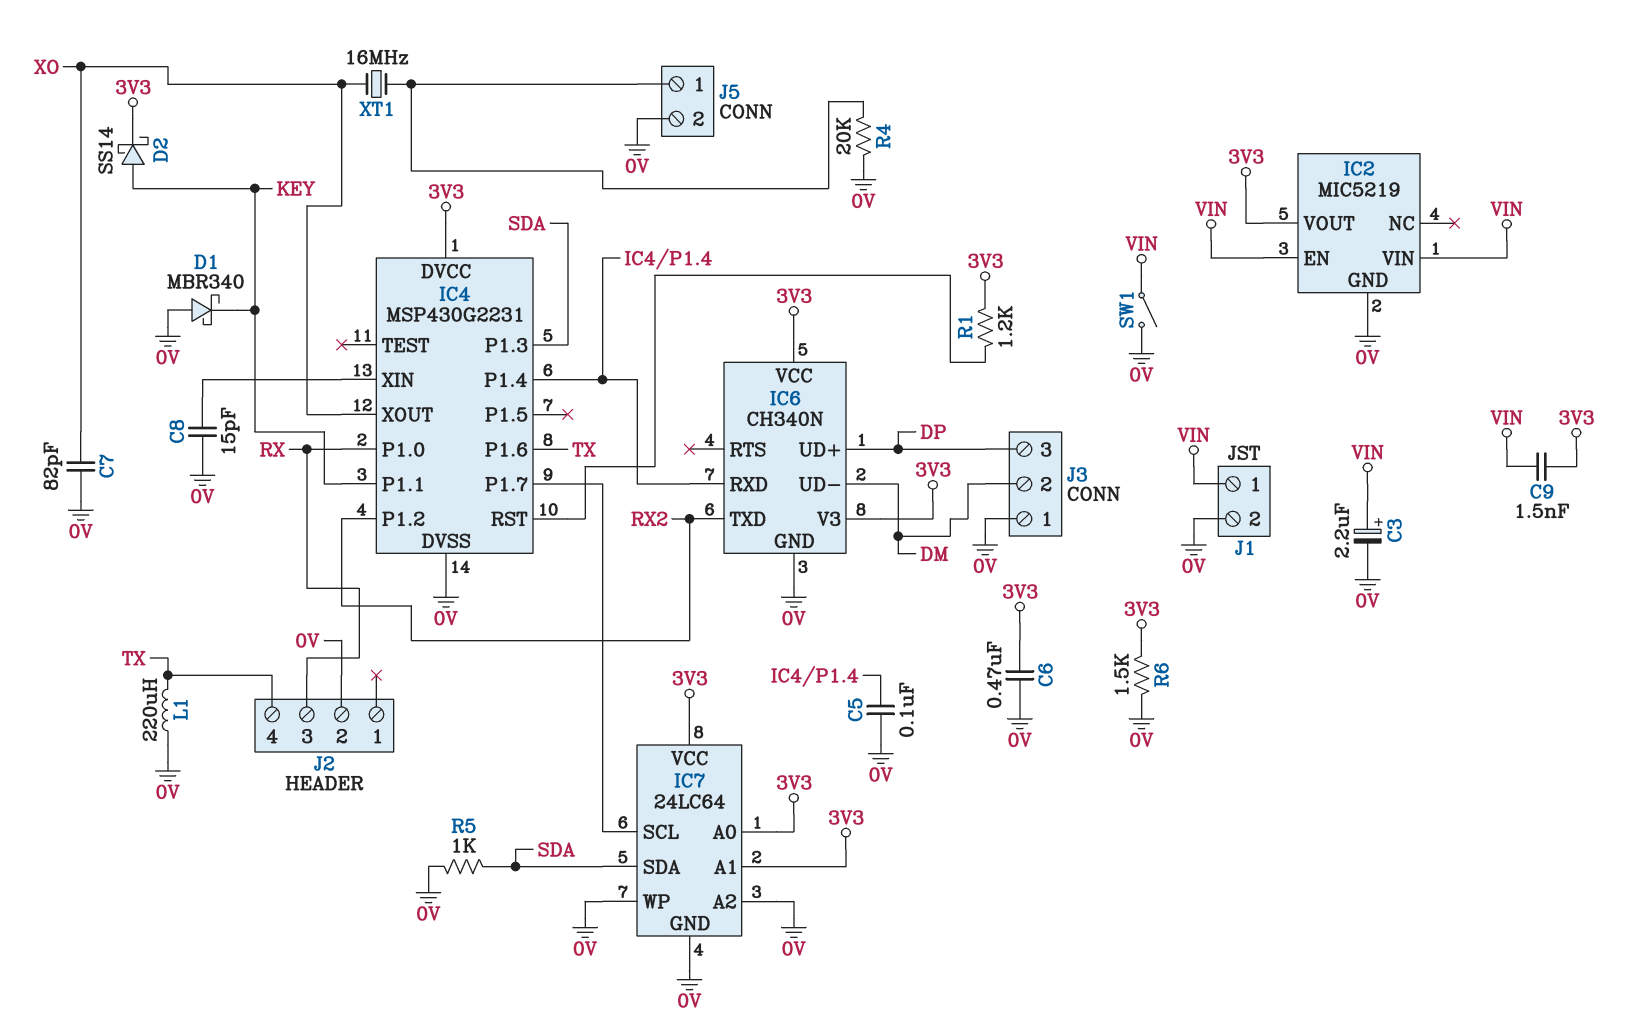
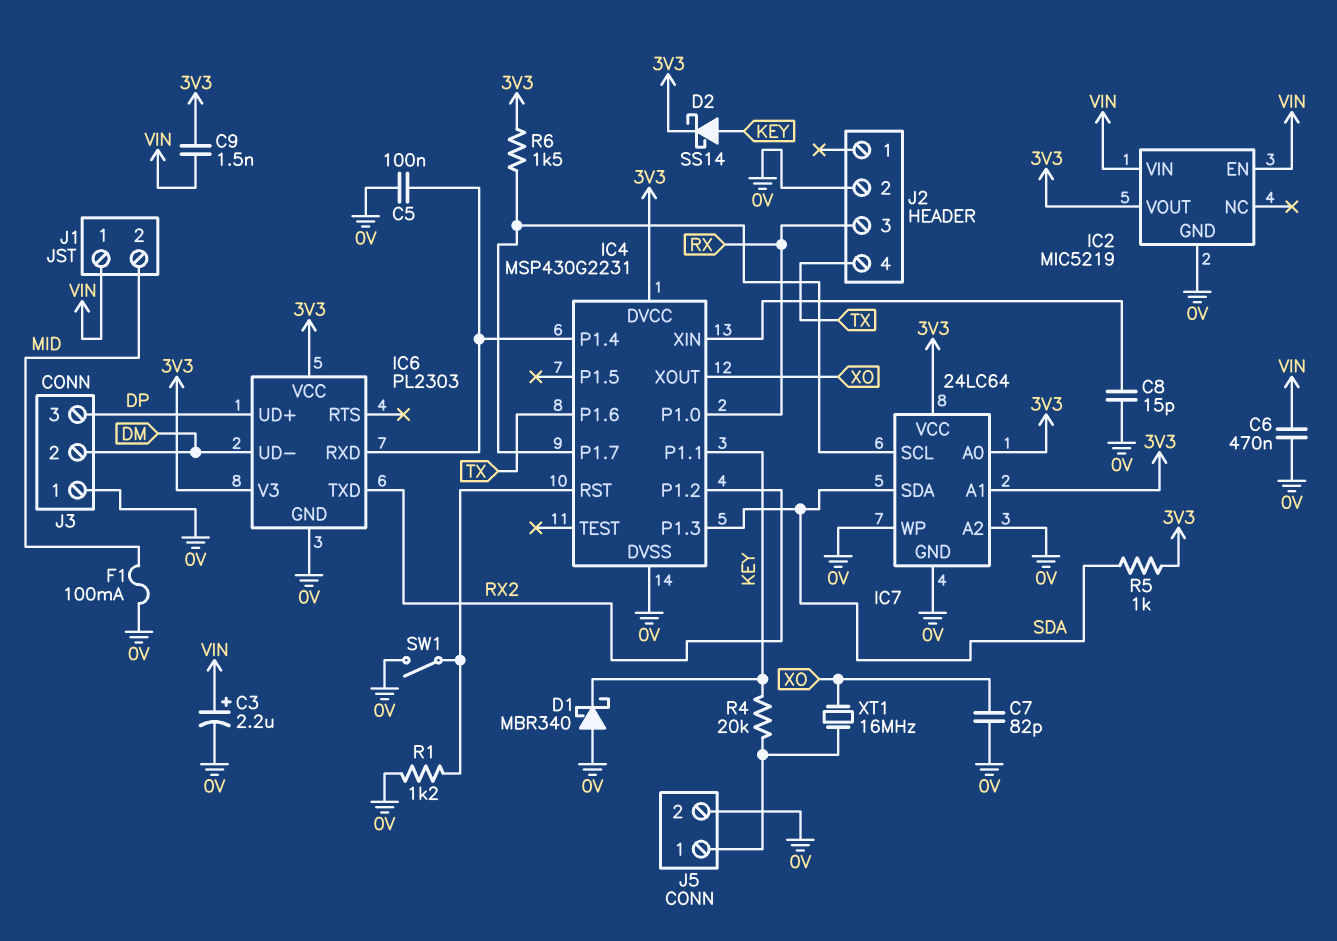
C6: 470nF (0V, 3V3) -> 470nF (0V, VIN)
F1: none -> 100mA (0V, MID)
IC6: CH340N -> PL2303
J1 pin 2: 0V -> MID
L1: 220uH (0V, TX) -> none
R1: 1.2k (3V3, IC4/RST) -> 1.2k (0V, IC4/RST)
R4: 20k (0V, J5/1) -> 20k (J5/1, KEY)
R5: 1k (0V, SDA) -> 1k (3V3, SDA)
R6: 1.5k (0V, 3V3) -> 1.5k (3V3, IC4/P1.7)
SW1: switch (0V, VIN) -> switch (0V, IC4/RST)

